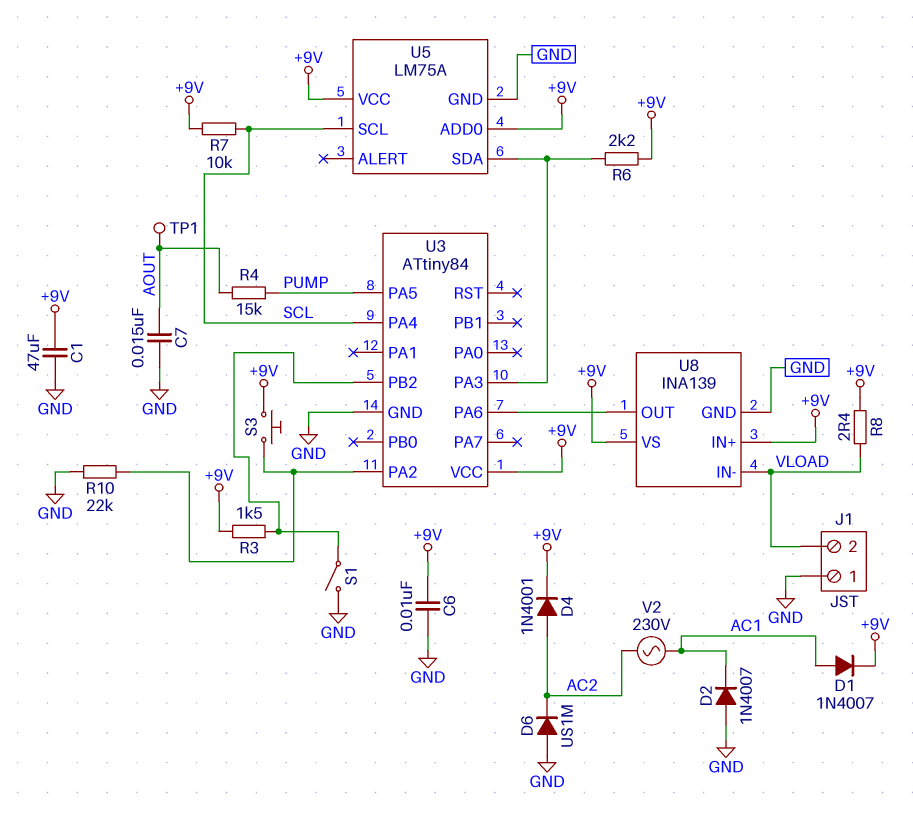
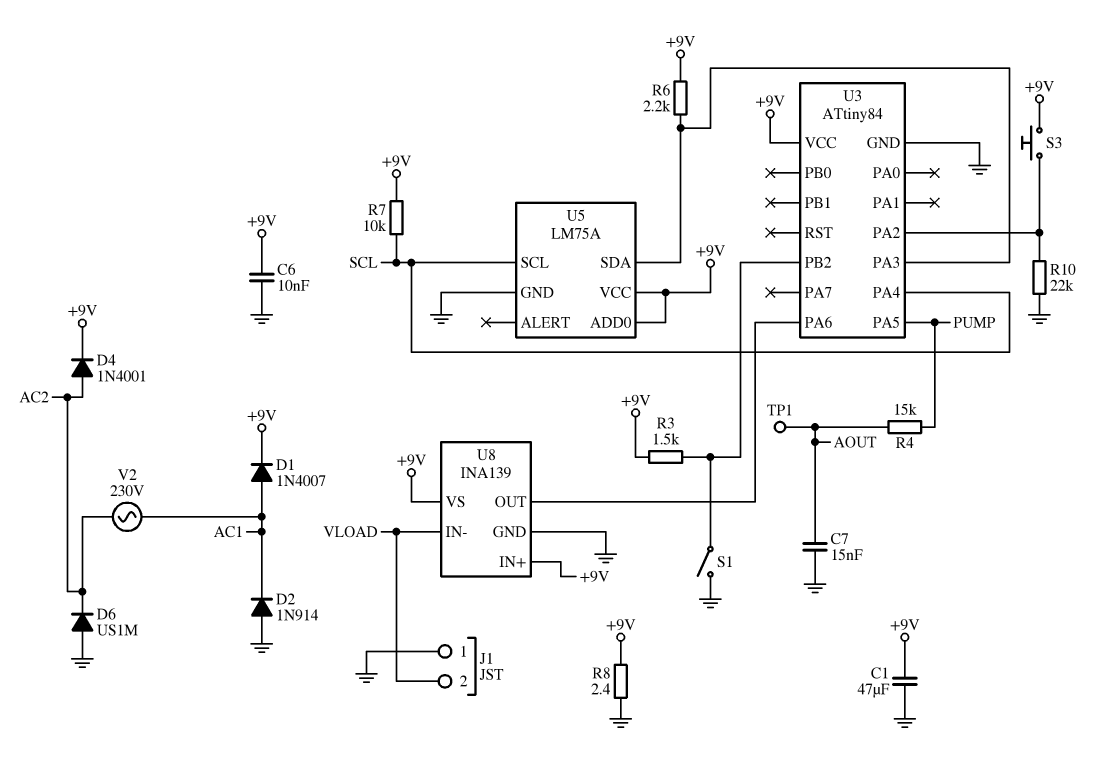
D2: diode 1N4007 (A GND, K AC1) -> diode 1N914 (A GND, K AC1)
R8: 2.4 (+9V, VLOAD) -> 2.4 (+9V, GND)

